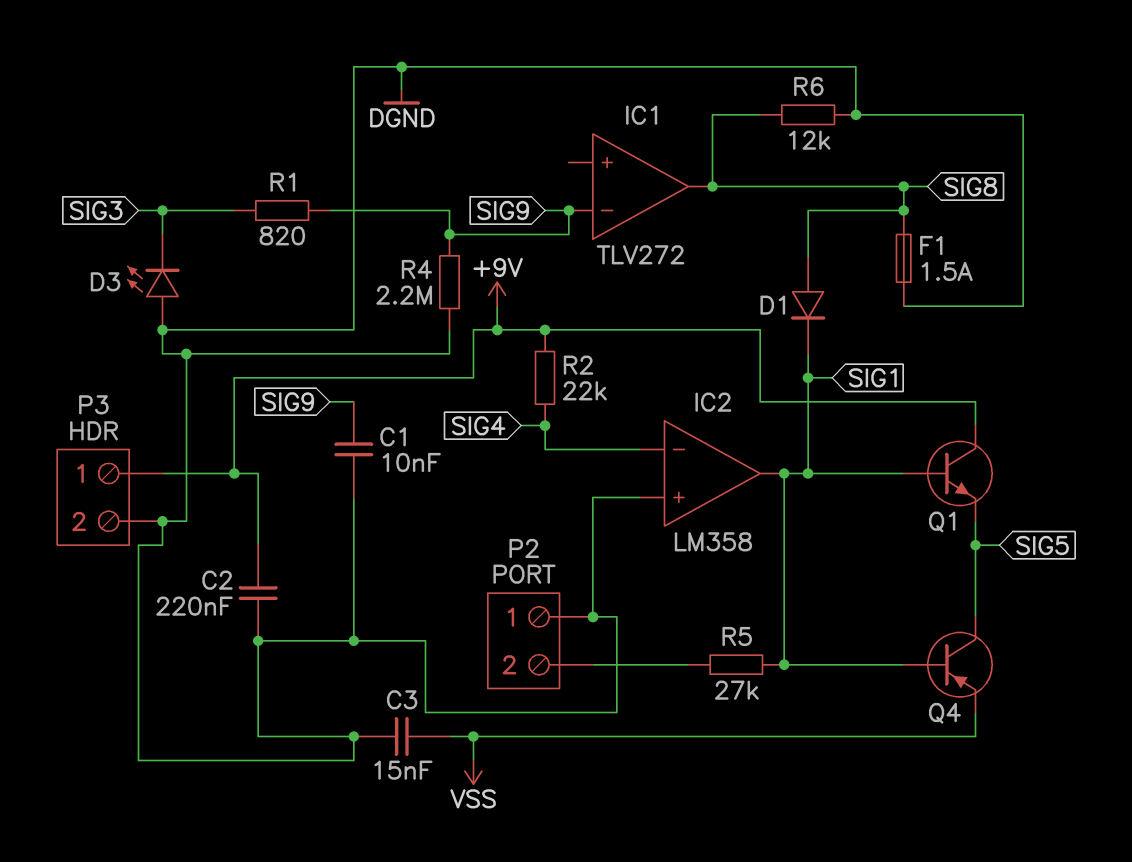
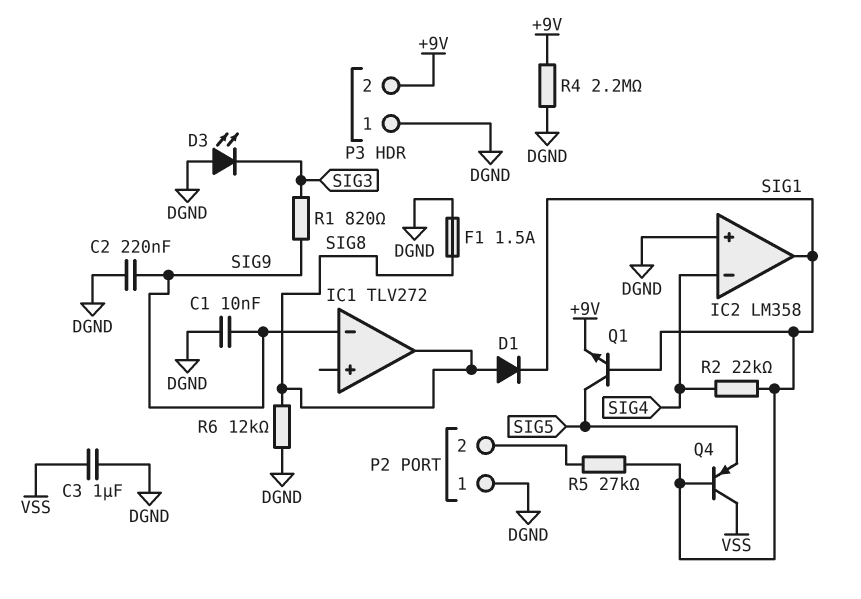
C2: 220nF (+9V, DGND) -> 220nF (DGND, SIG9)
C3: 15nF (DGND, VSS) -> 1uF (DGND, VSS)
P3 pin 1: +9V -> DGND
P3 pin 2: DGND -> +9V
Q1: NPN (B SIG1, C +9V, E SIG5) -> NPN (B SIG1, C SIG5, E +9V)
Q4: PNP (B SIG1, C SIG5, E VSS) -> PNP (B SIG1, C VSS, E SIG5)
R2: 22k (+9V, SIG4) -> 22k (SIG1, SIG4)
R4: 2.2M (DGND, SIG9) -> 2.2M (+9V, DGND)

